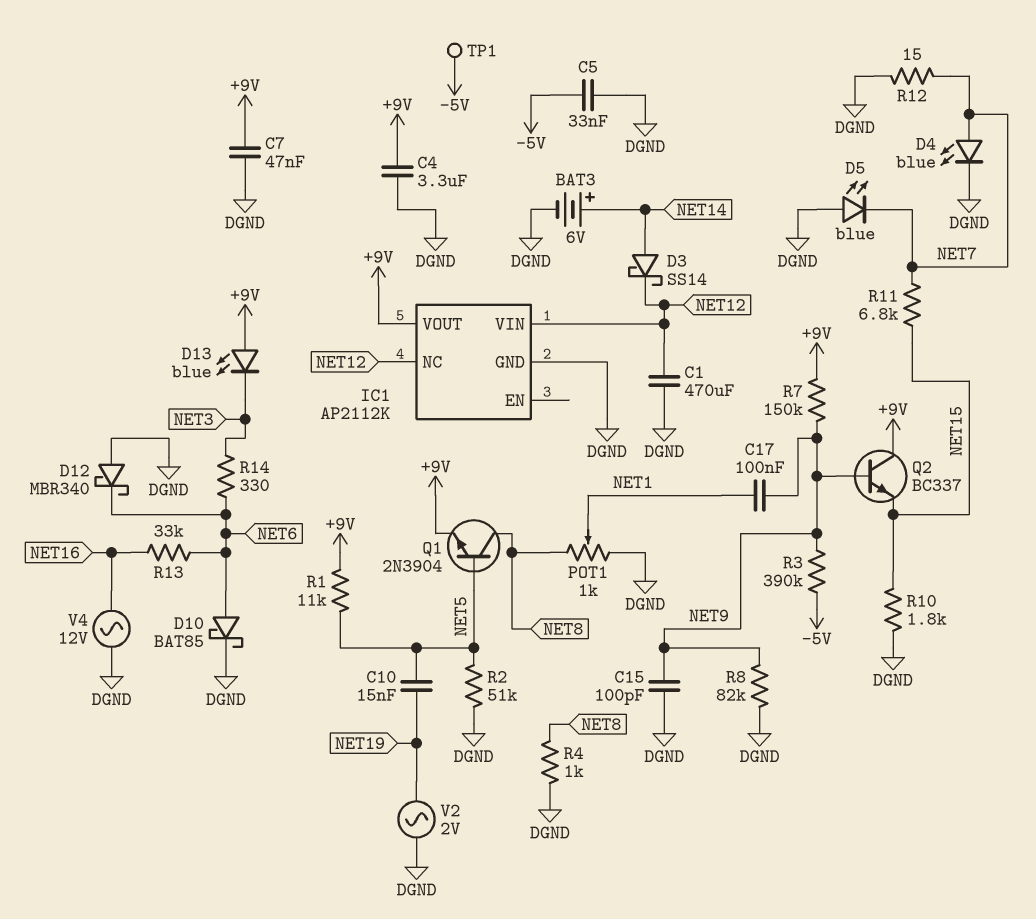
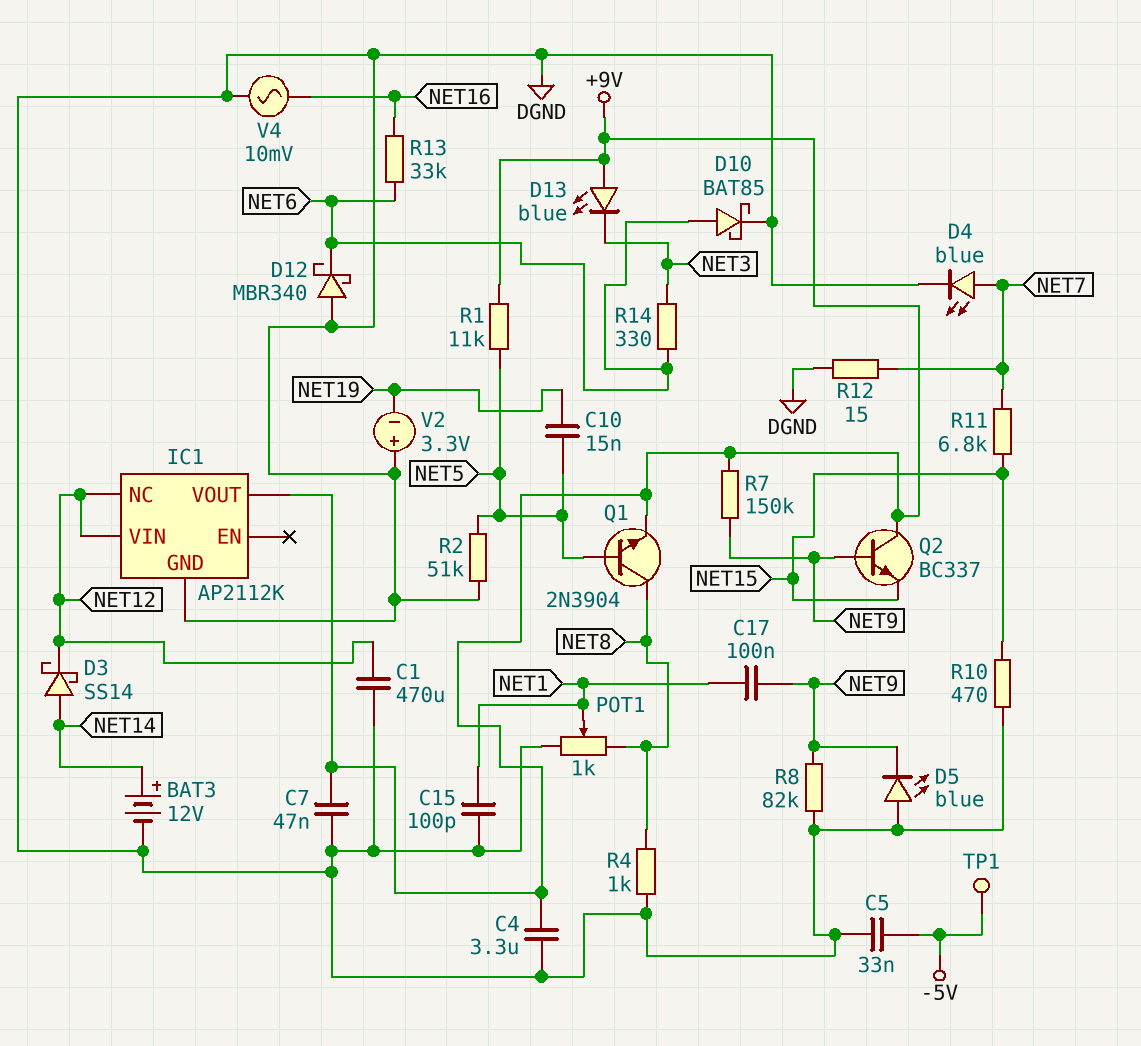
BAT3: 6V (plus NET14, minus DGND) -> 12V (plus NET14, minus DGND)
C15: 100pF (DGND, NET9) -> 100pF (DGND, NET1)
D5: LED blue (A DGND, K NET7) -> LED blue (A DGND, K NET9)
R3: 390k (-5V, NET9) -> none
R10: 1.8k (DGND, NET15) -> 470 (DGND, NET15)
V2: AC 2V (DGND, NET19) -> 3.3V (plus DGND, minus NET19)
V4: AC 12V (DGND, NET16) -> AC 10mV (DGND, NET16)

